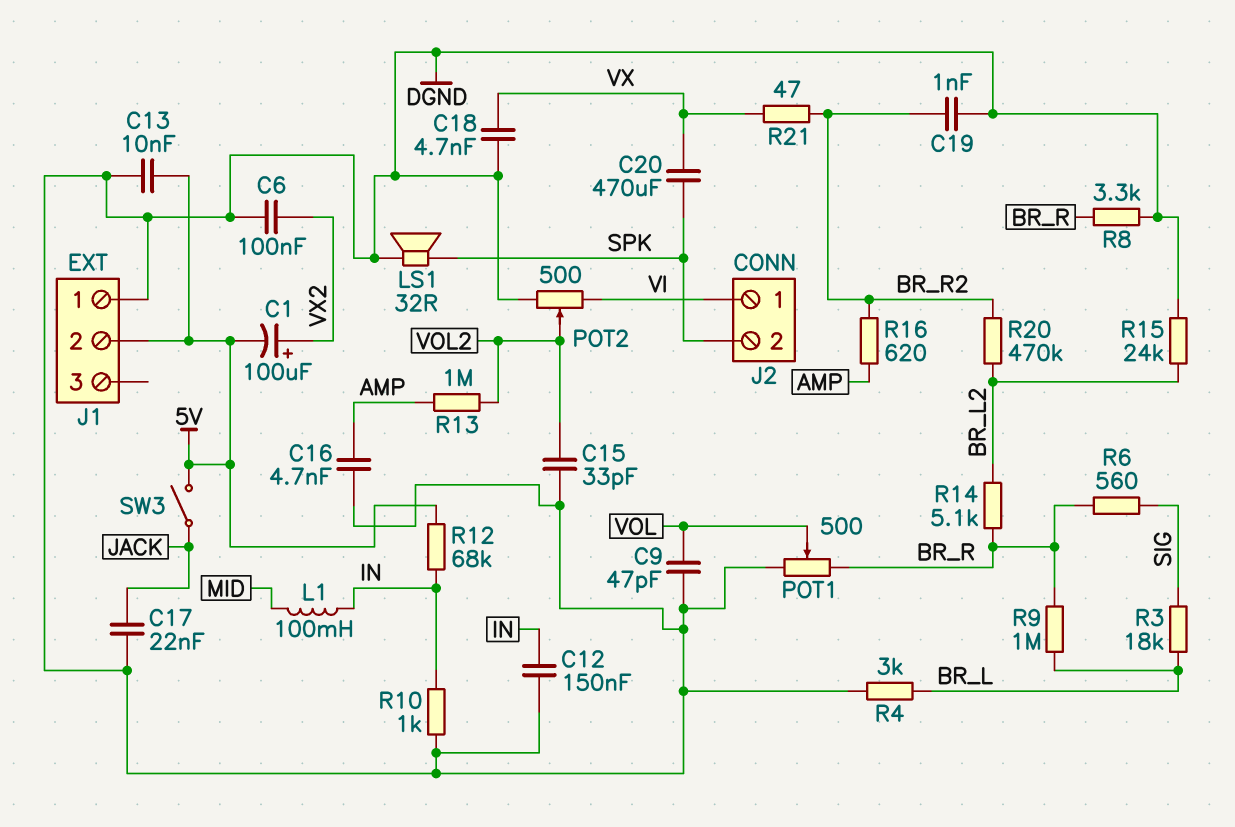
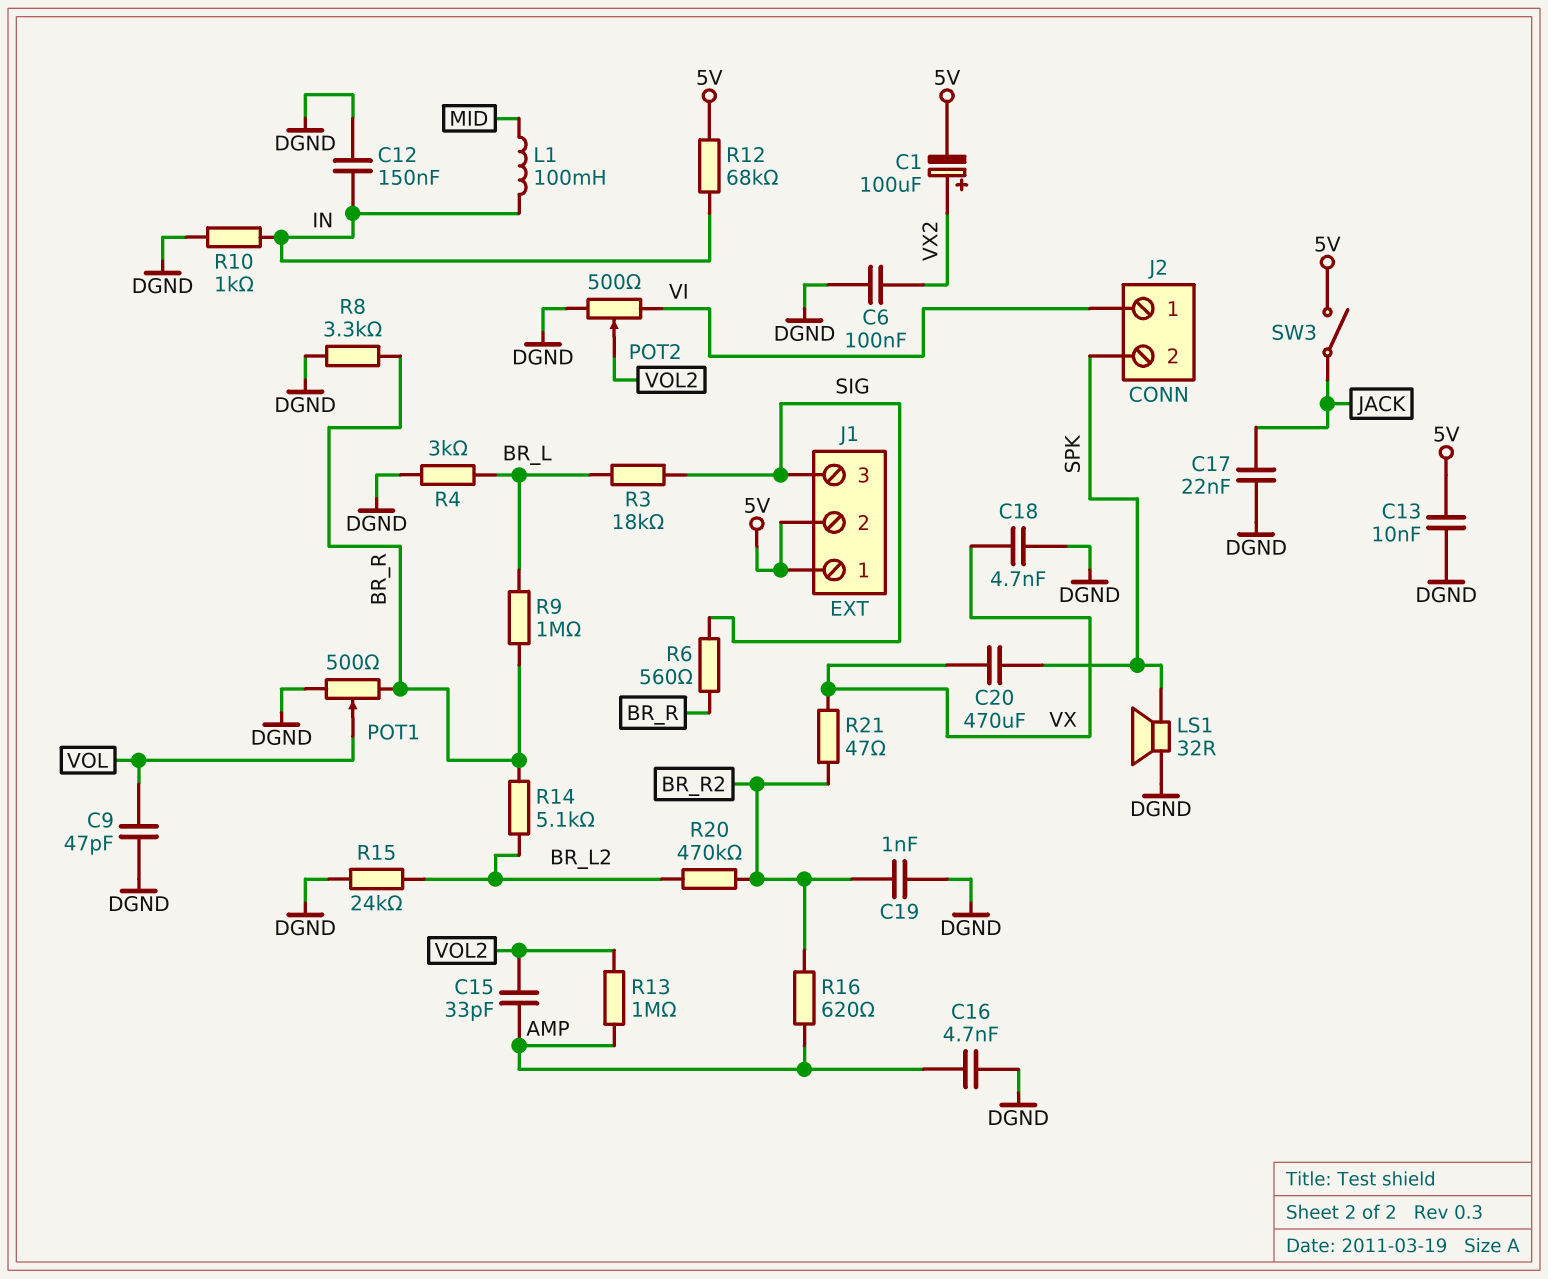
C15: 33pF (DGND, VOL2) -> 33pF (AMP, VOL2)
J1 pin 1: DGND -> 5V
J1 pin 3: none -> SIG

